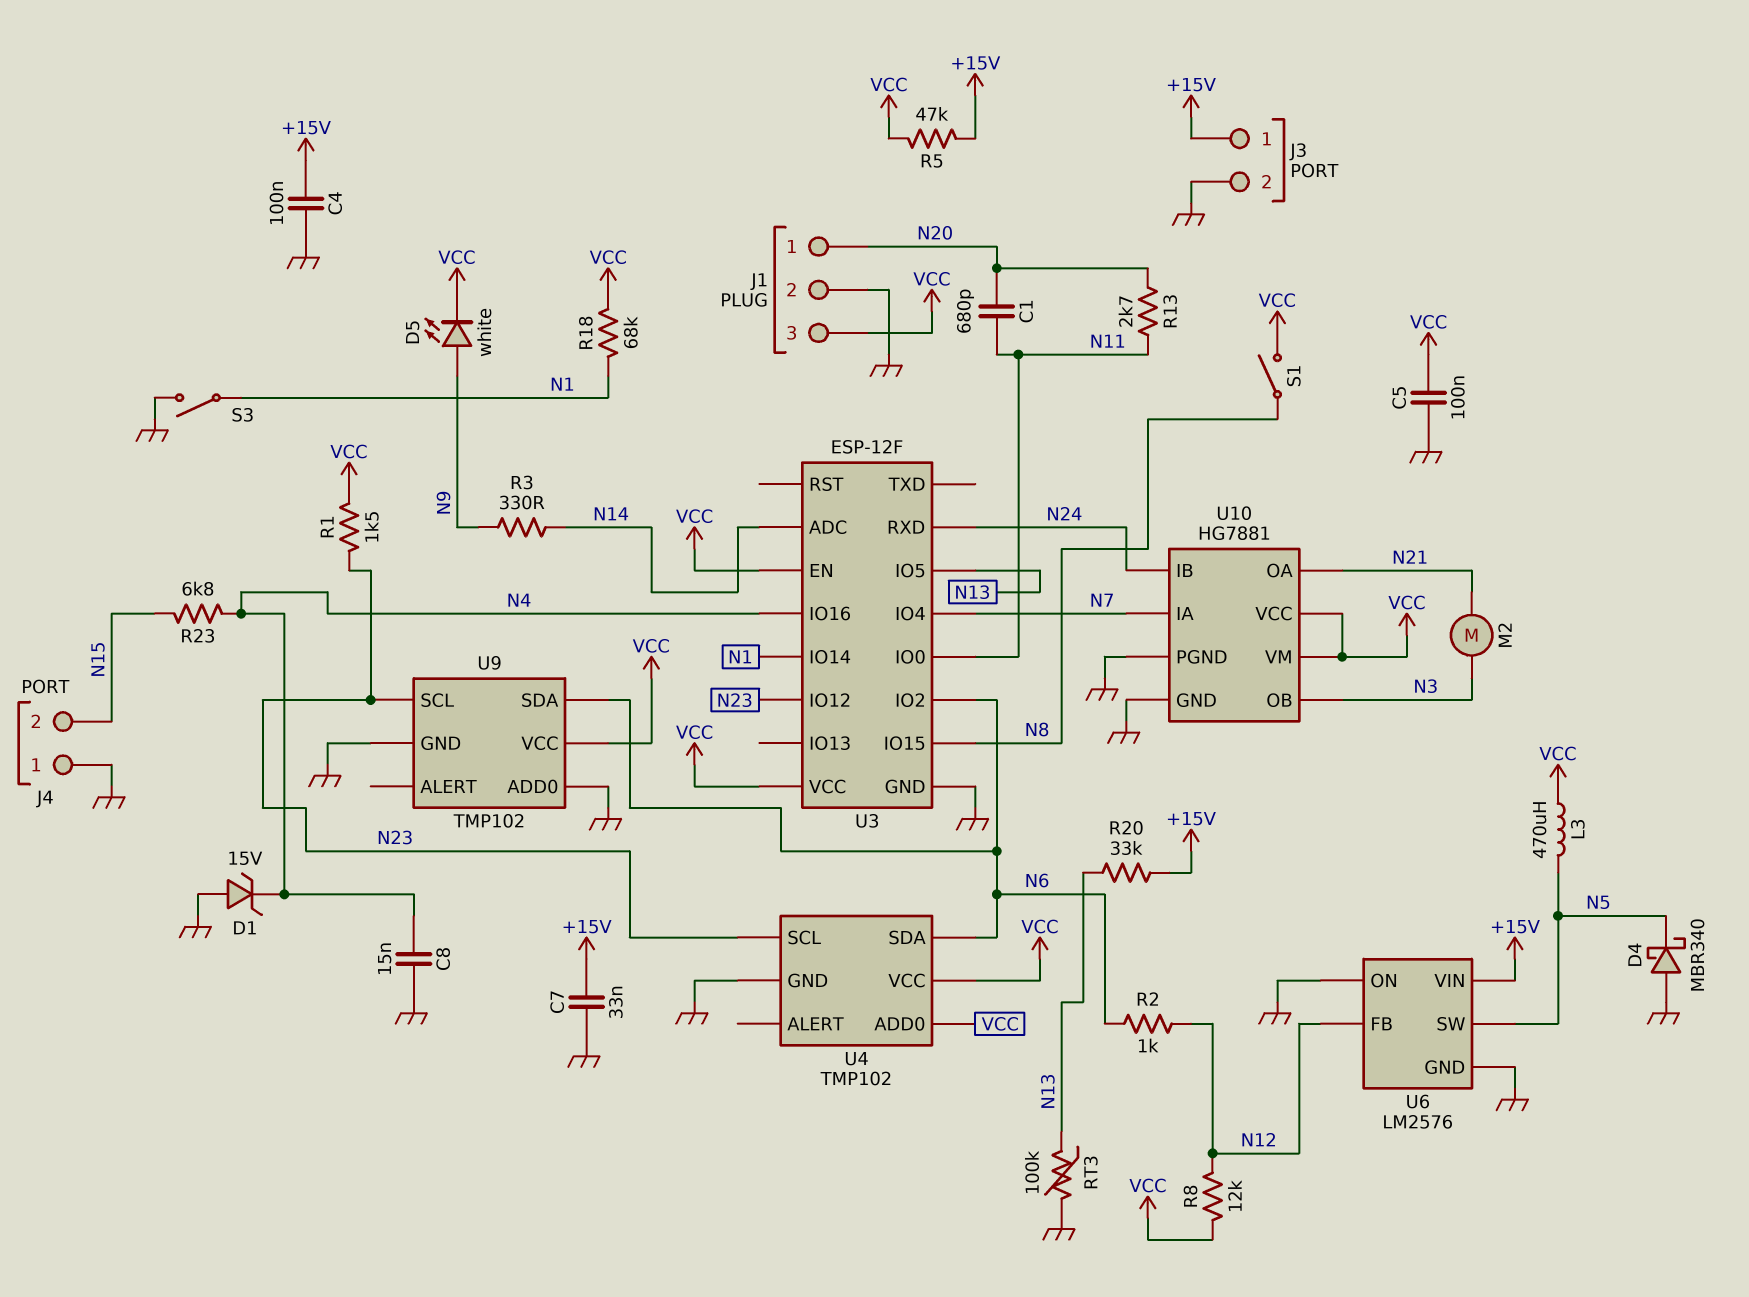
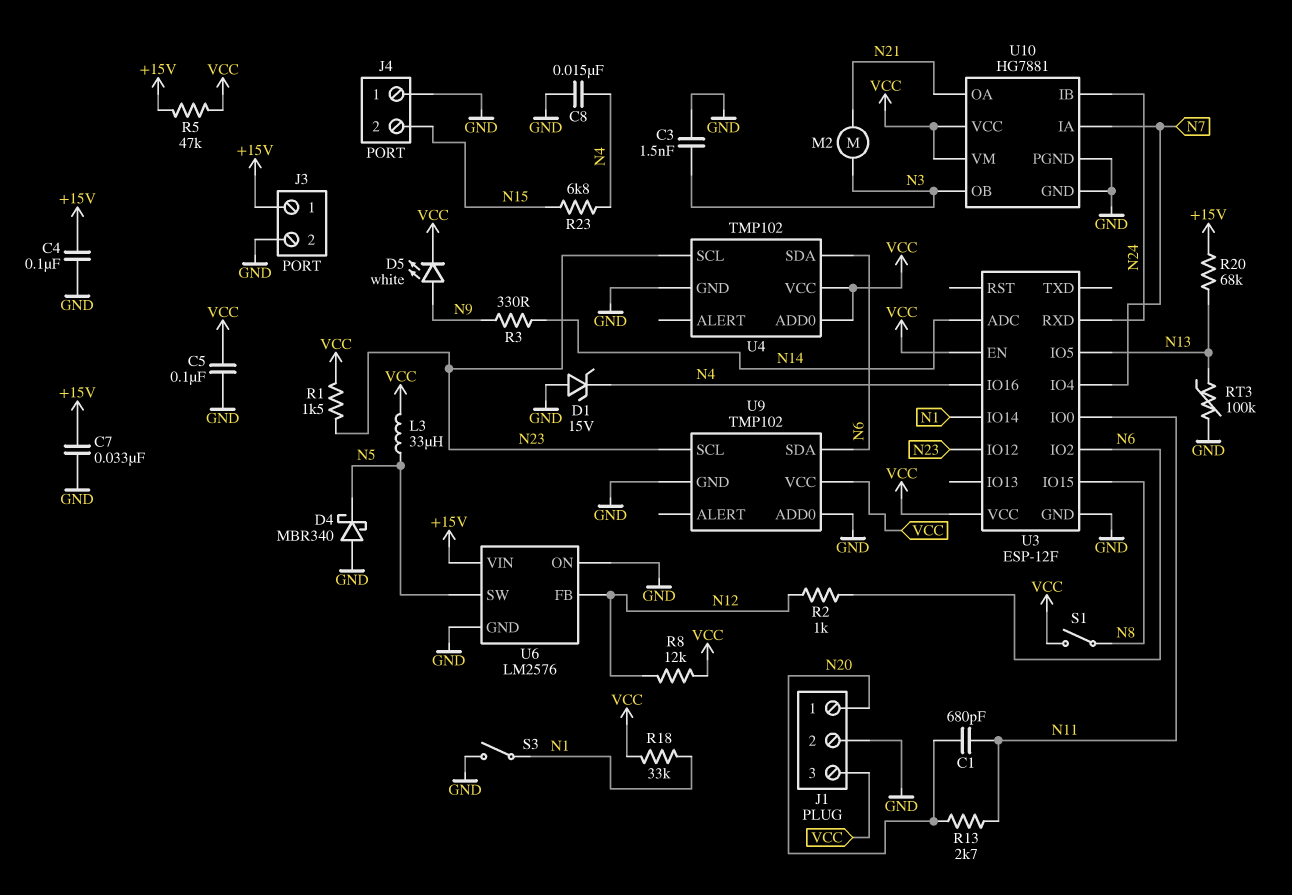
C3: none -> 1.5nF (GND, N3)
L3: 470uH (N5, VCC) -> 33uH (N5, VCC)
R18: 68k (N1, VCC) -> 33k (N1, VCC)
R20: 33k (+15V, N13) -> 68k (+15V, N13)

